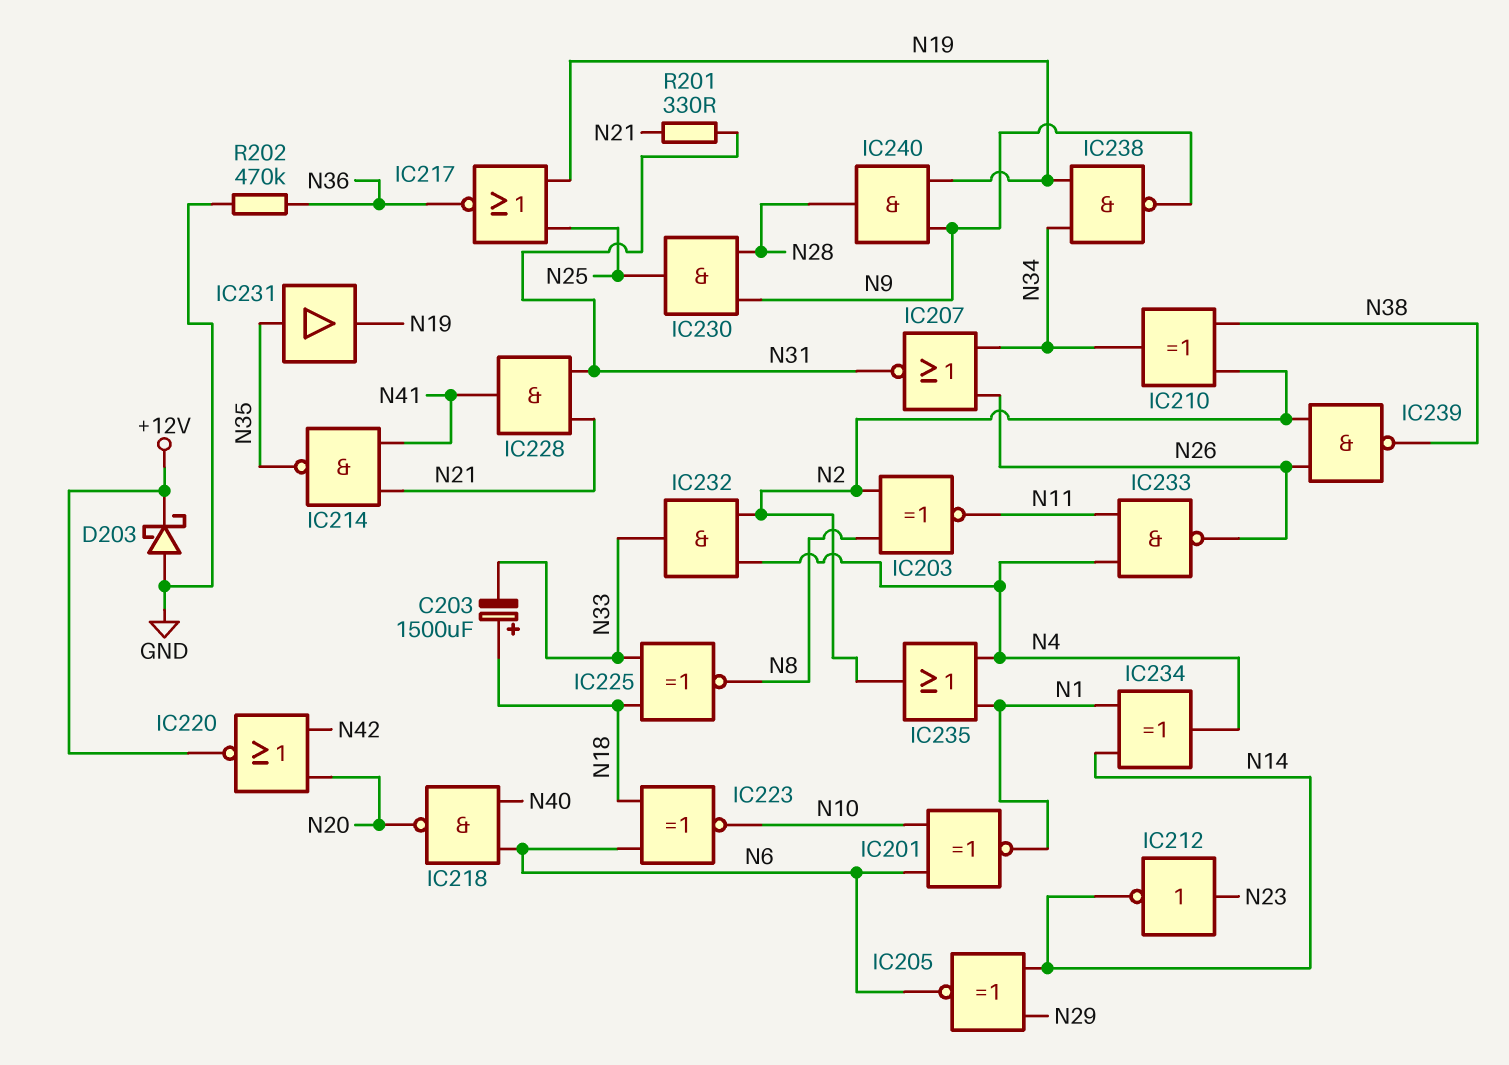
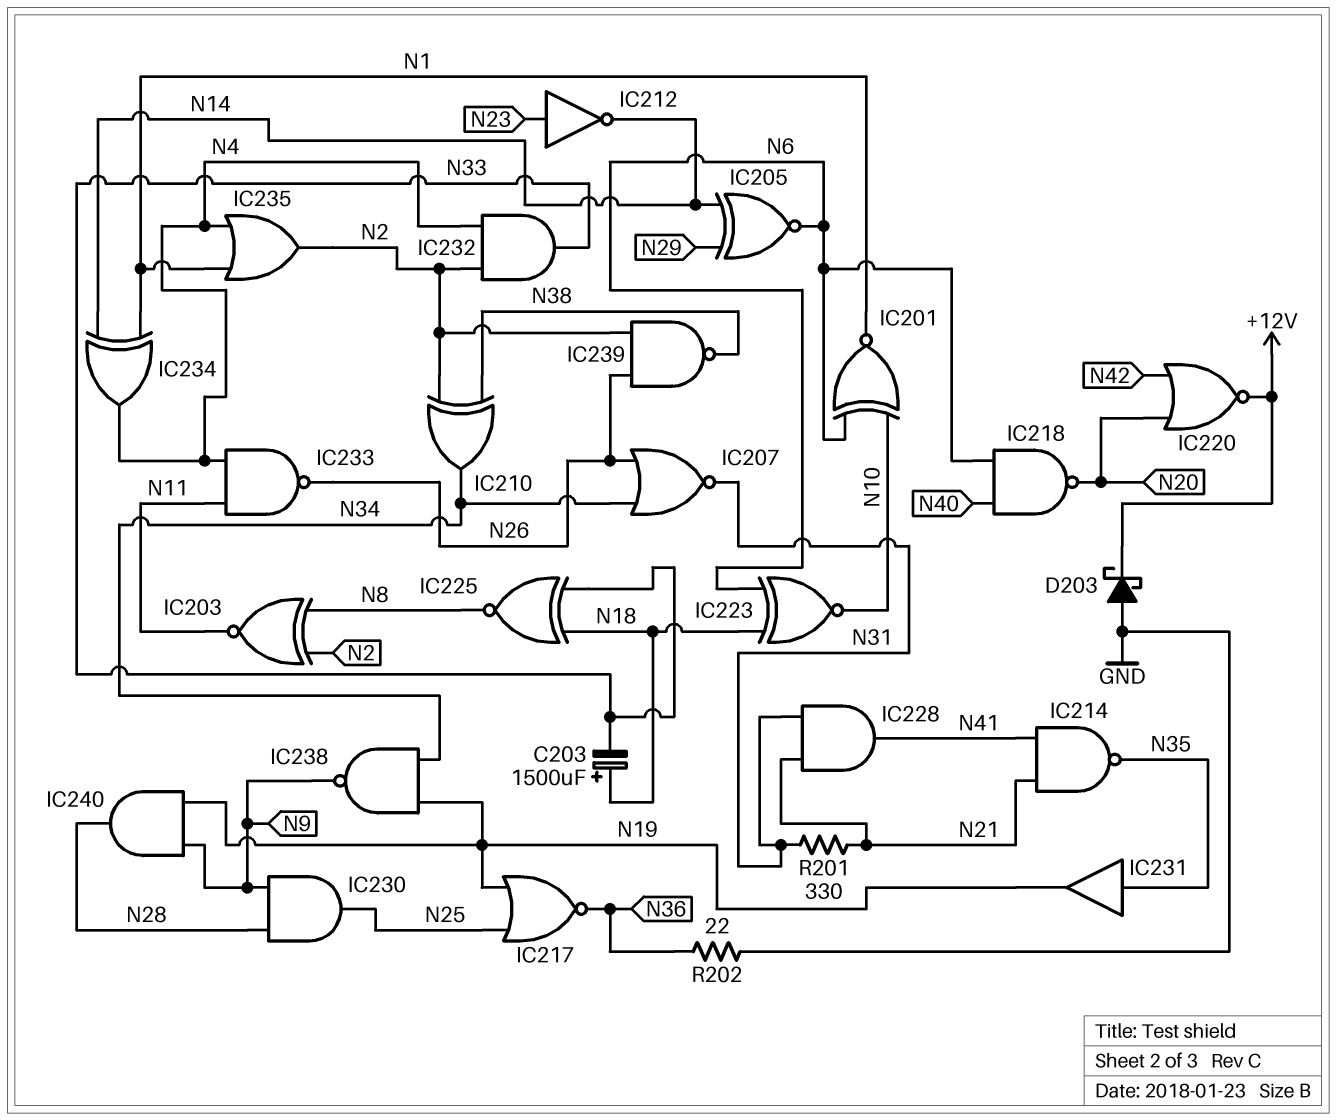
R202: 470k (GND, N36) -> 22 (GND, N36)

